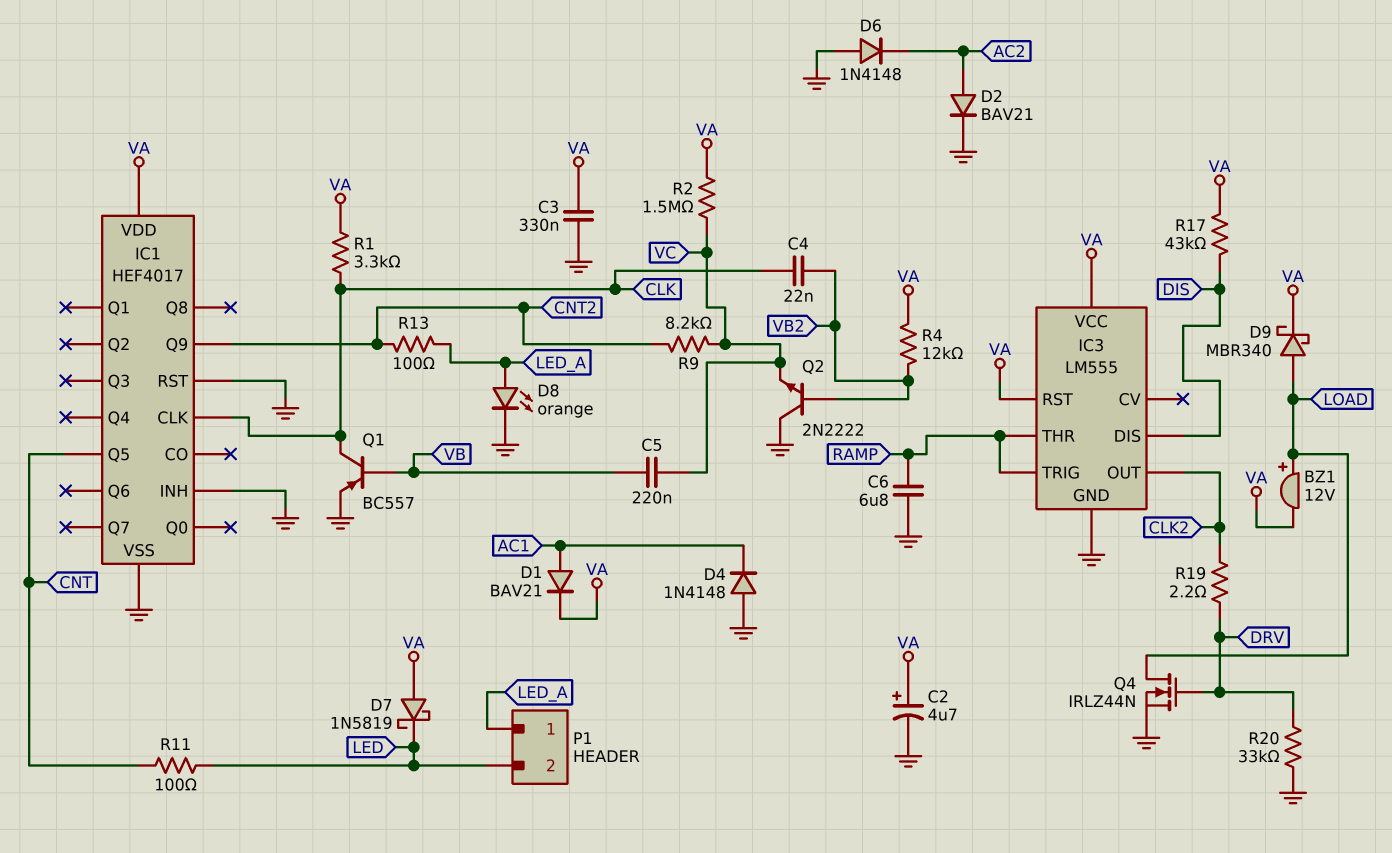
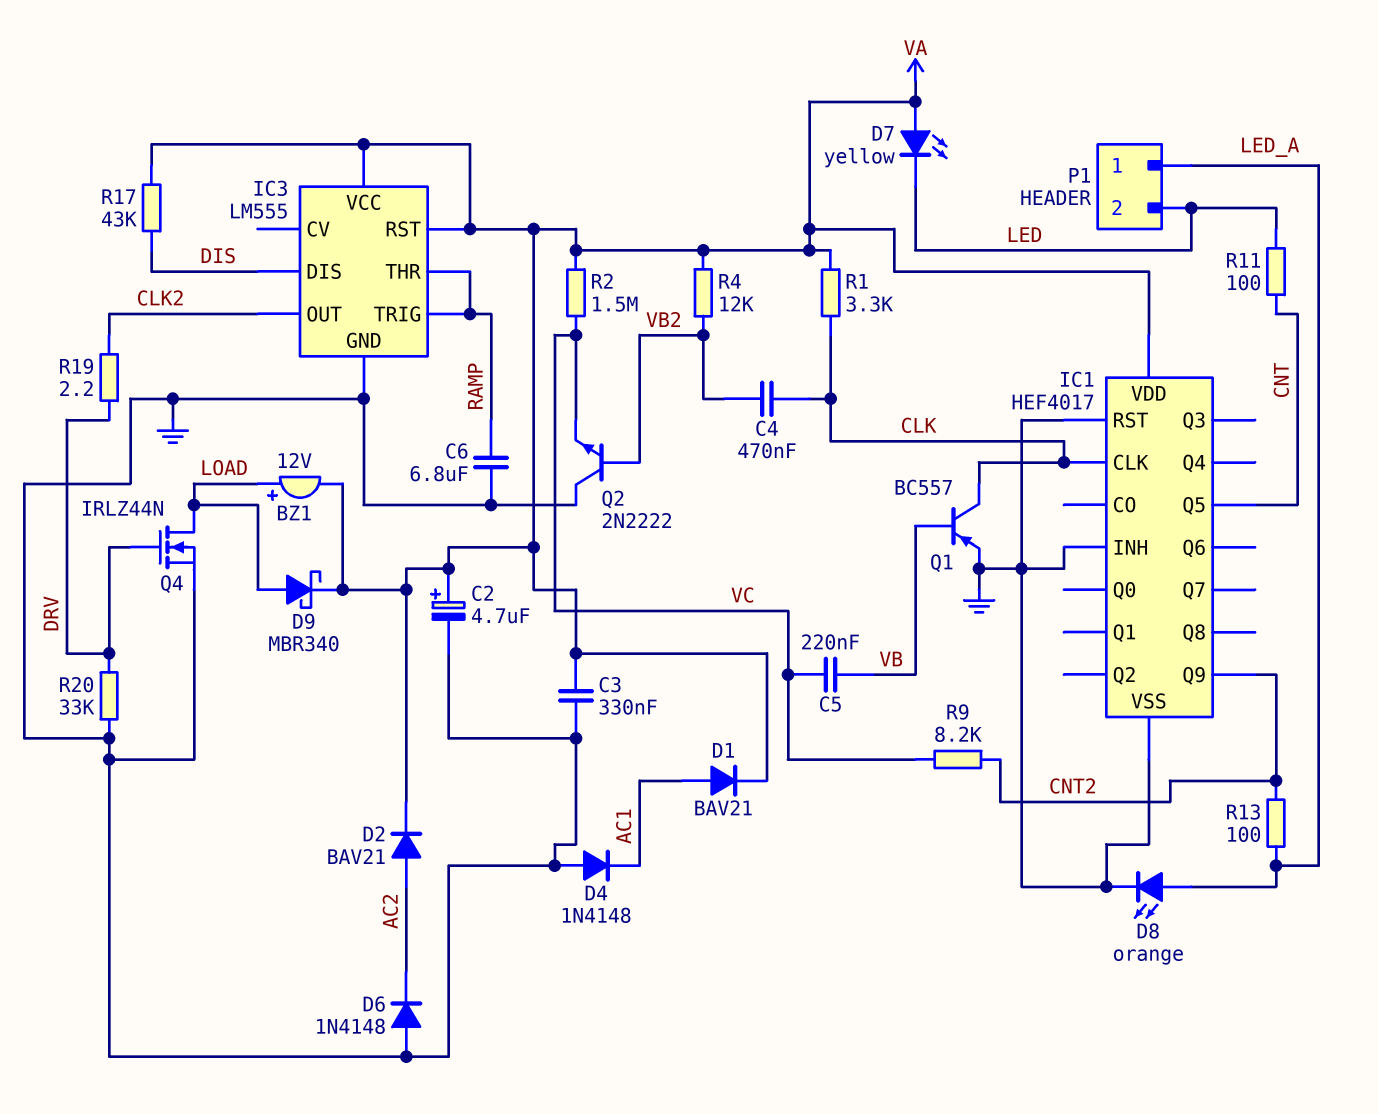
C4: 22nF (CLK, VB2) -> 470nF (CLK, VB2)
D2: diode BAV21 (A AC2, K GND) -> diode BAV21 (A AC2, K VA)
D7: schottky 1N5819 (A VA, K LED) -> LED yellow (A VA, K LED)

